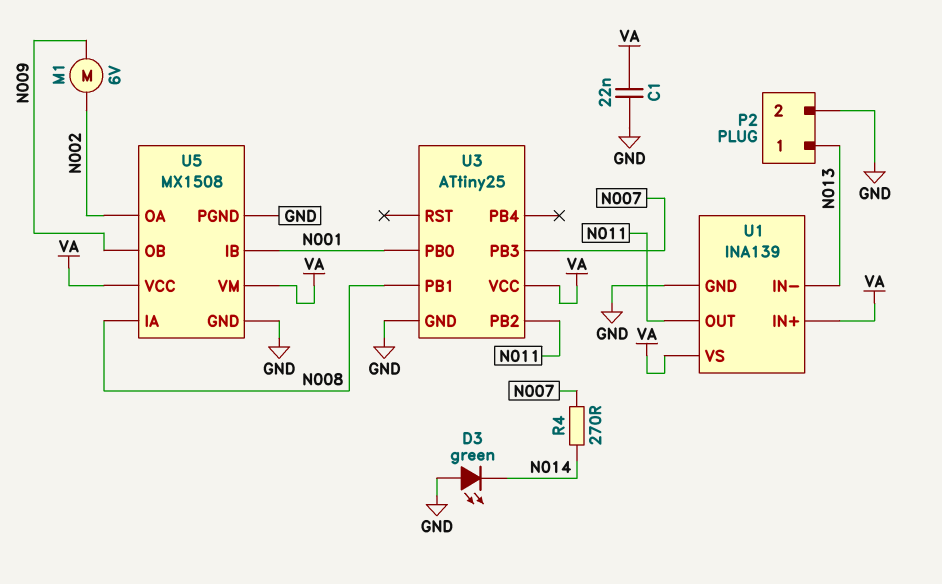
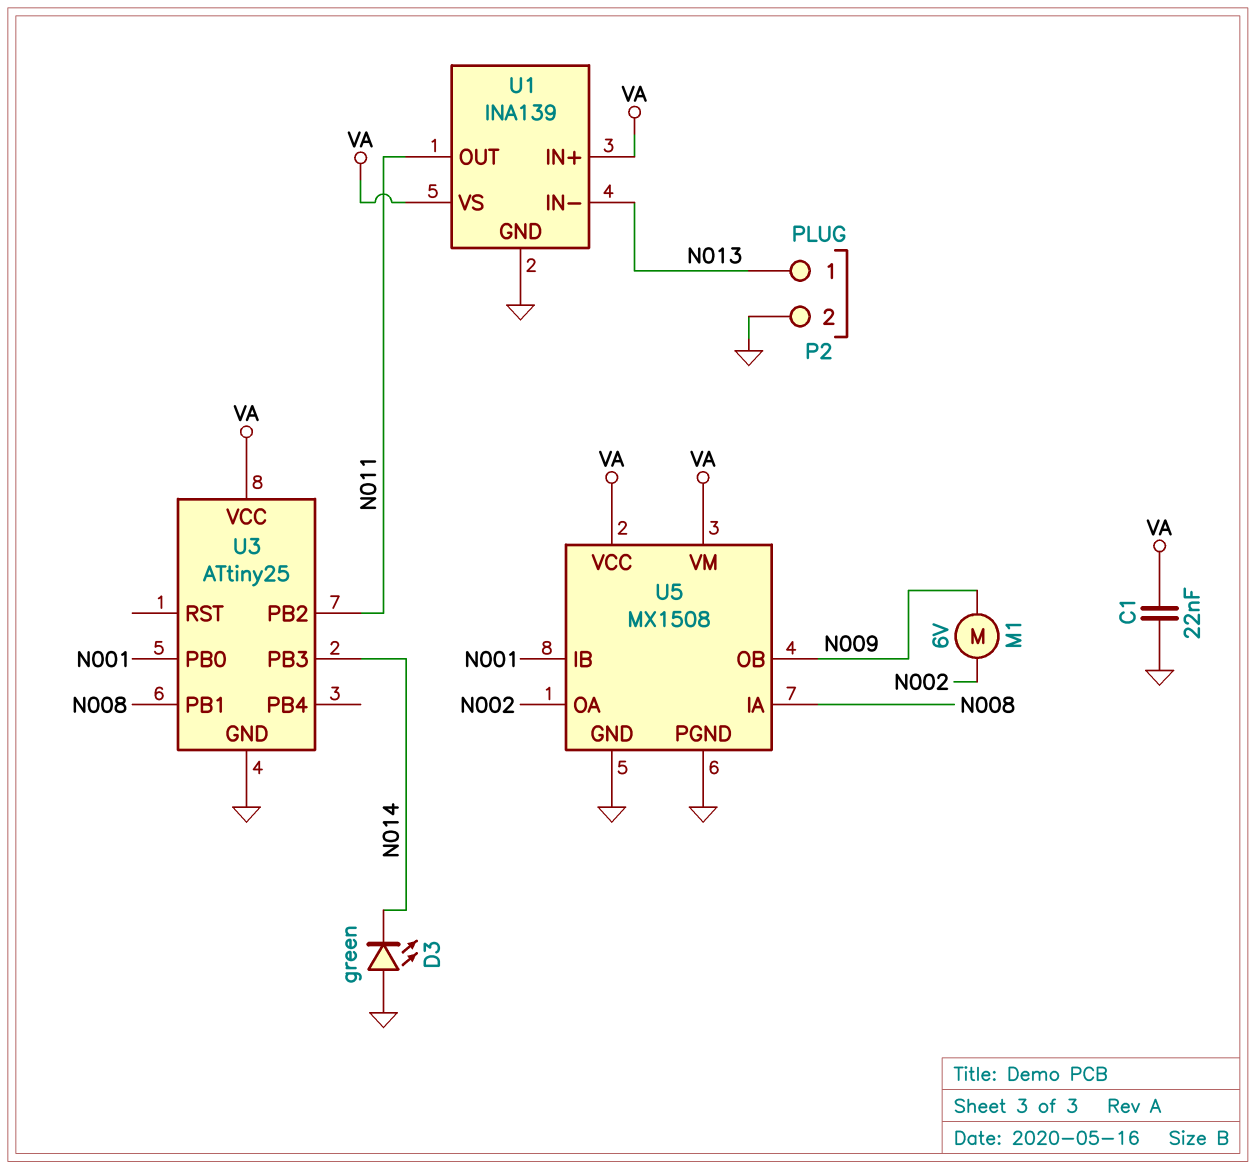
R4: 270 (N007, N014) -> none
U3 pin PB3: N007 -> N014

